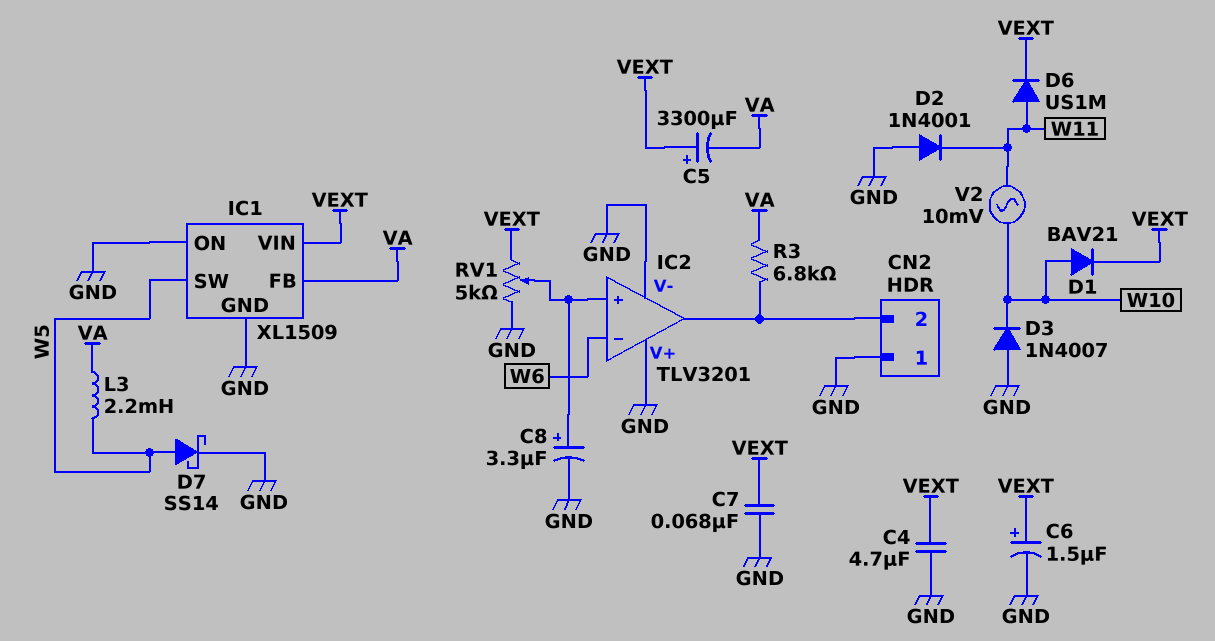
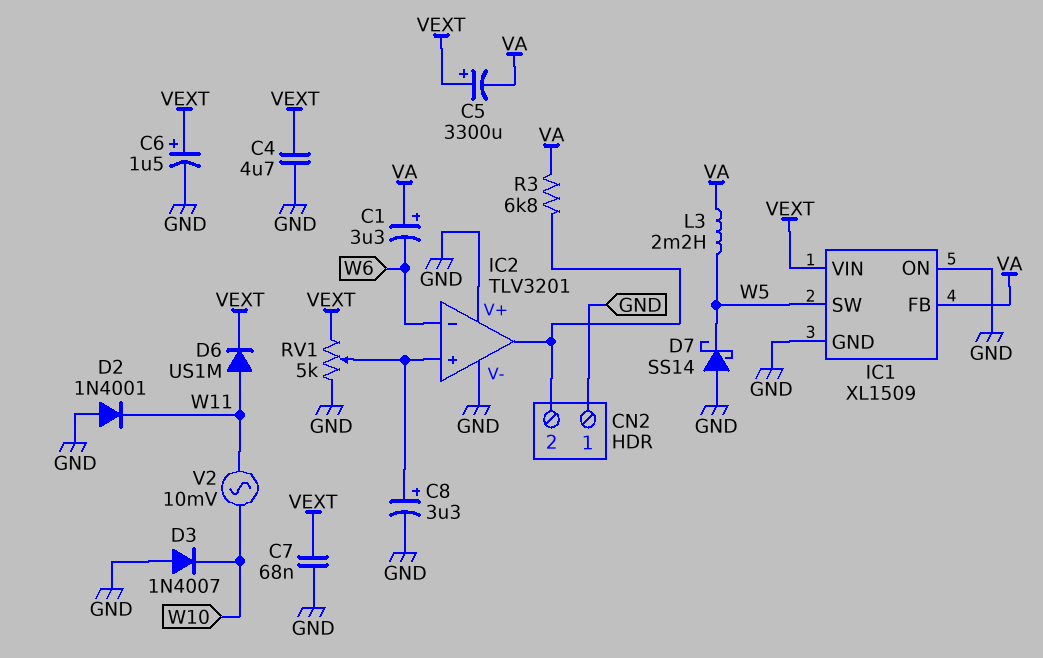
C1: none -> 3.3uF (plus VA, minus W6)
D1: diode BAV21 (A W10, K VEXT) -> none
D7: schottky SS14 (A W5, K GND) -> schottky SS14 (A GND, K W5)

